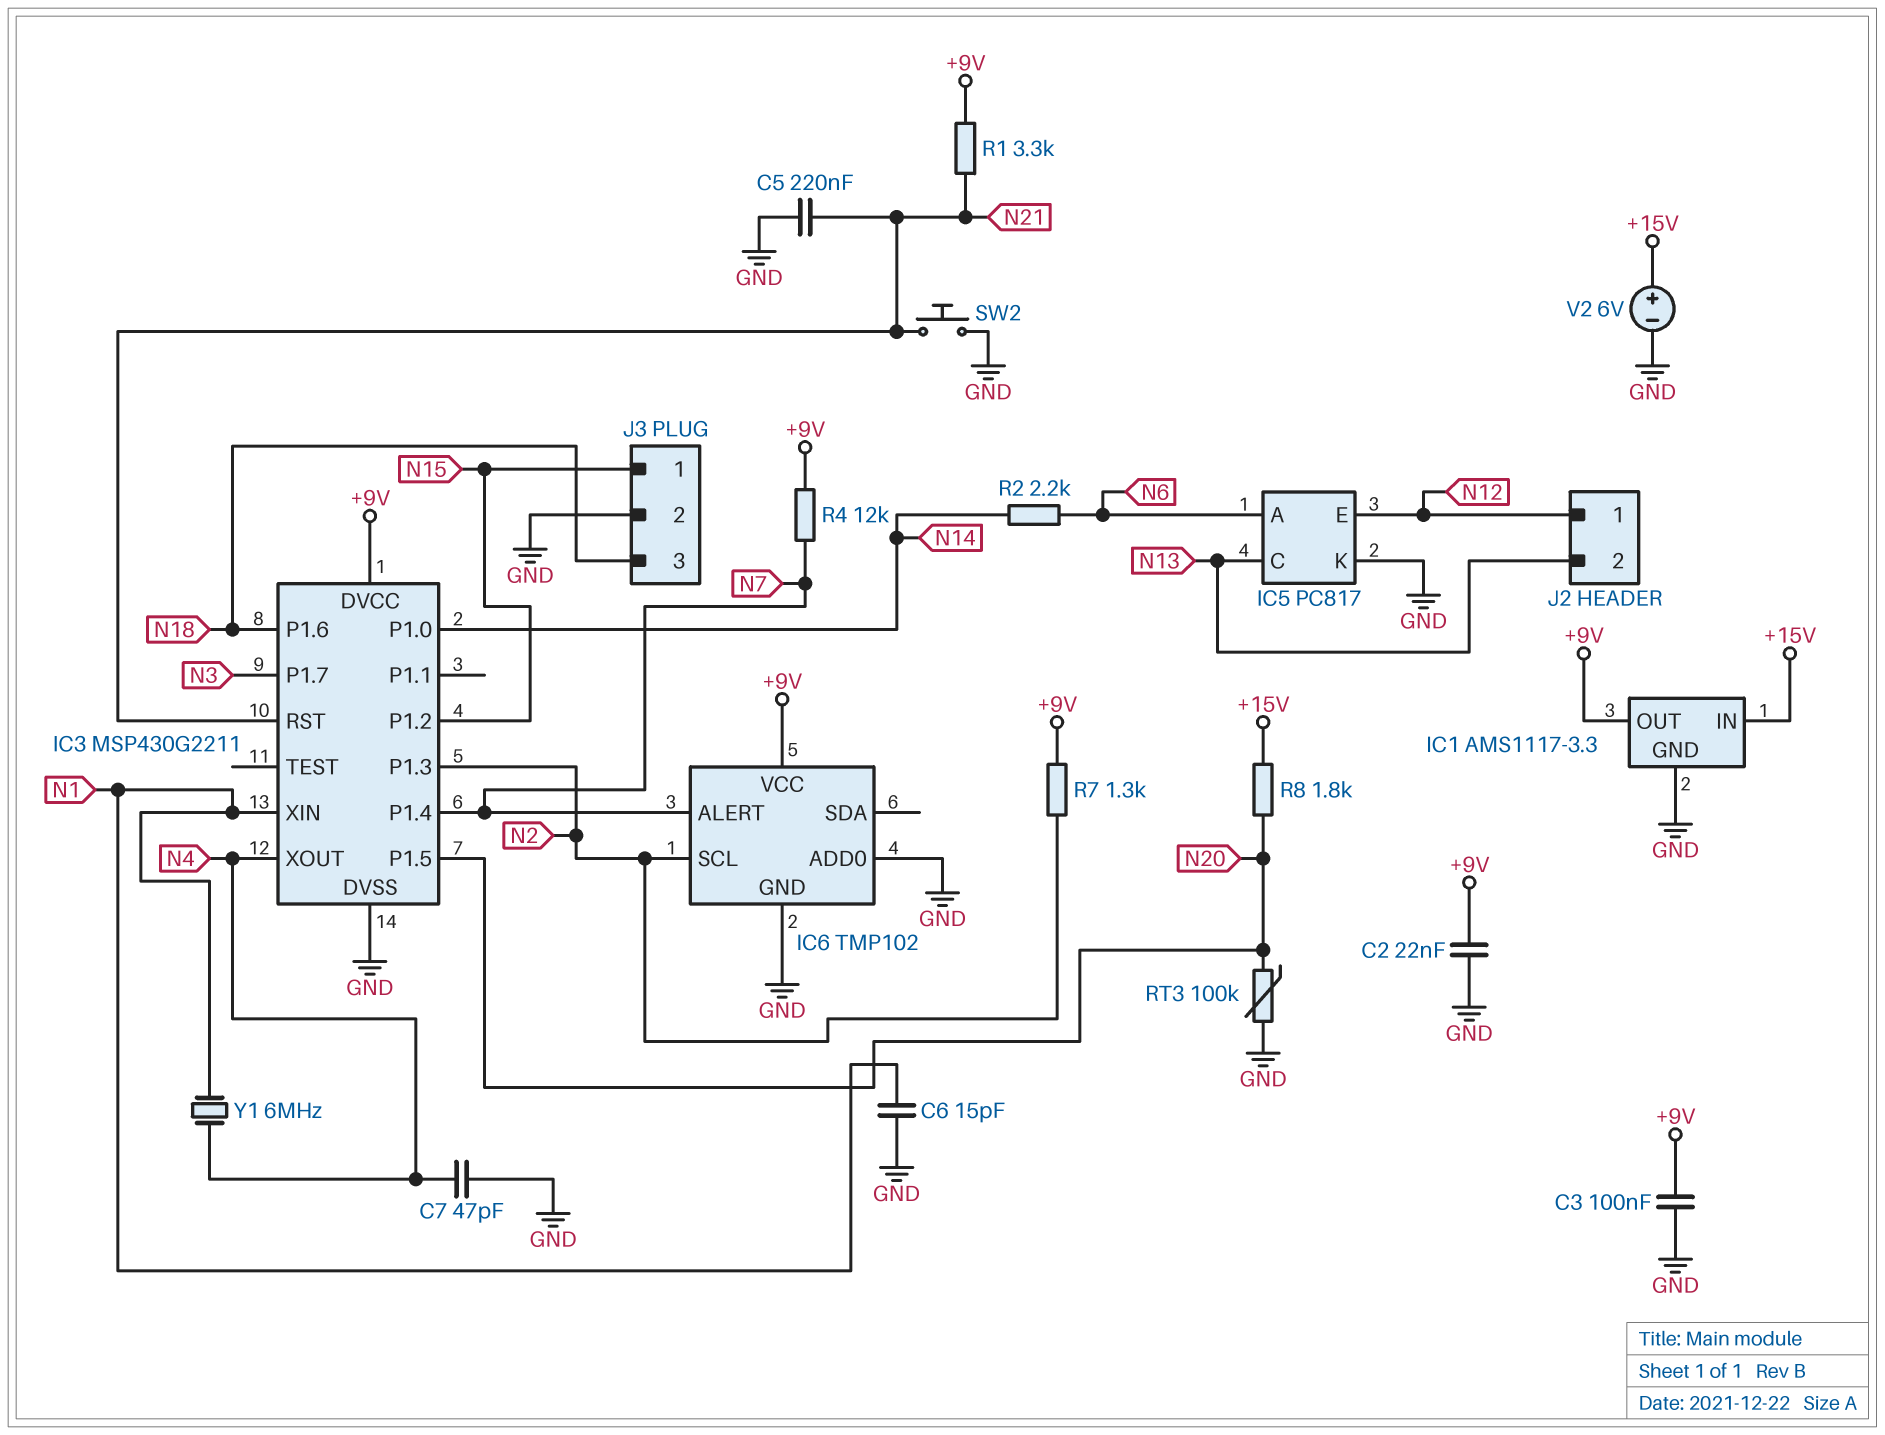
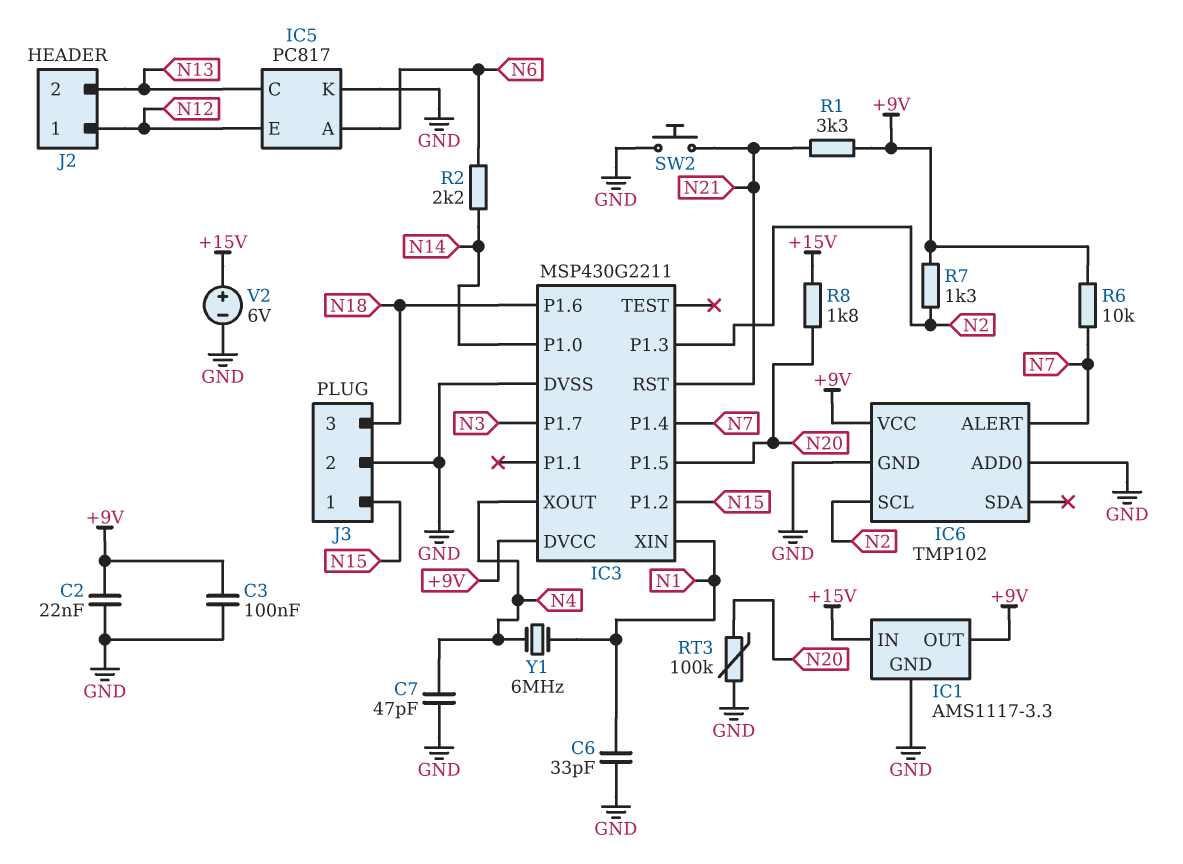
C5: 220nF (GND, N21) -> none
C6: 15pF (GND, N1) -> 33pF (GND, N1)
R4: 12k (+9V, N7) -> none
R6: none -> 10k (+9V, N7)

